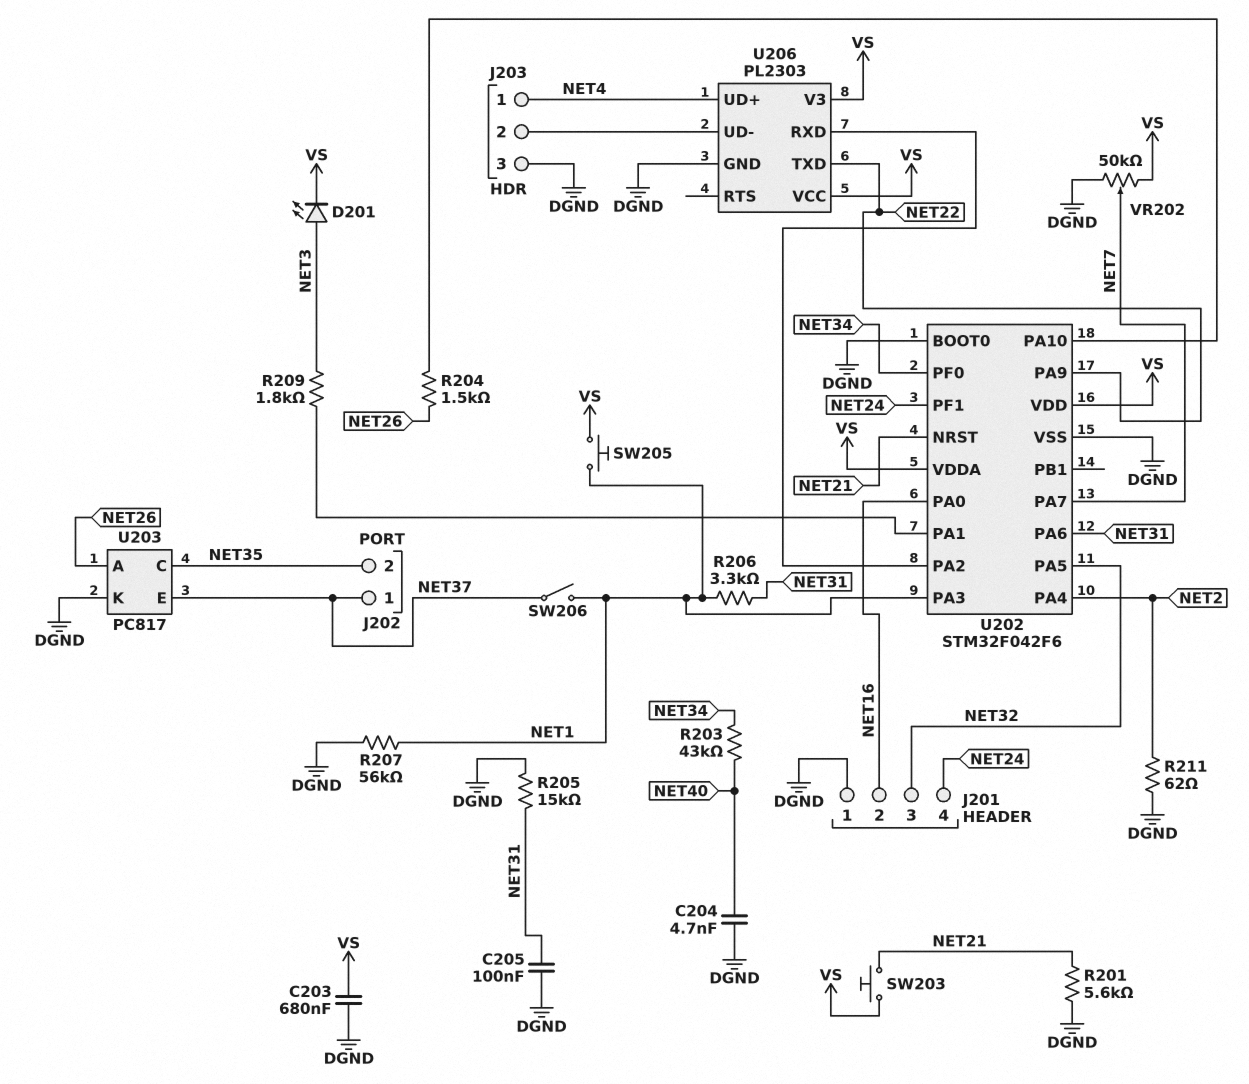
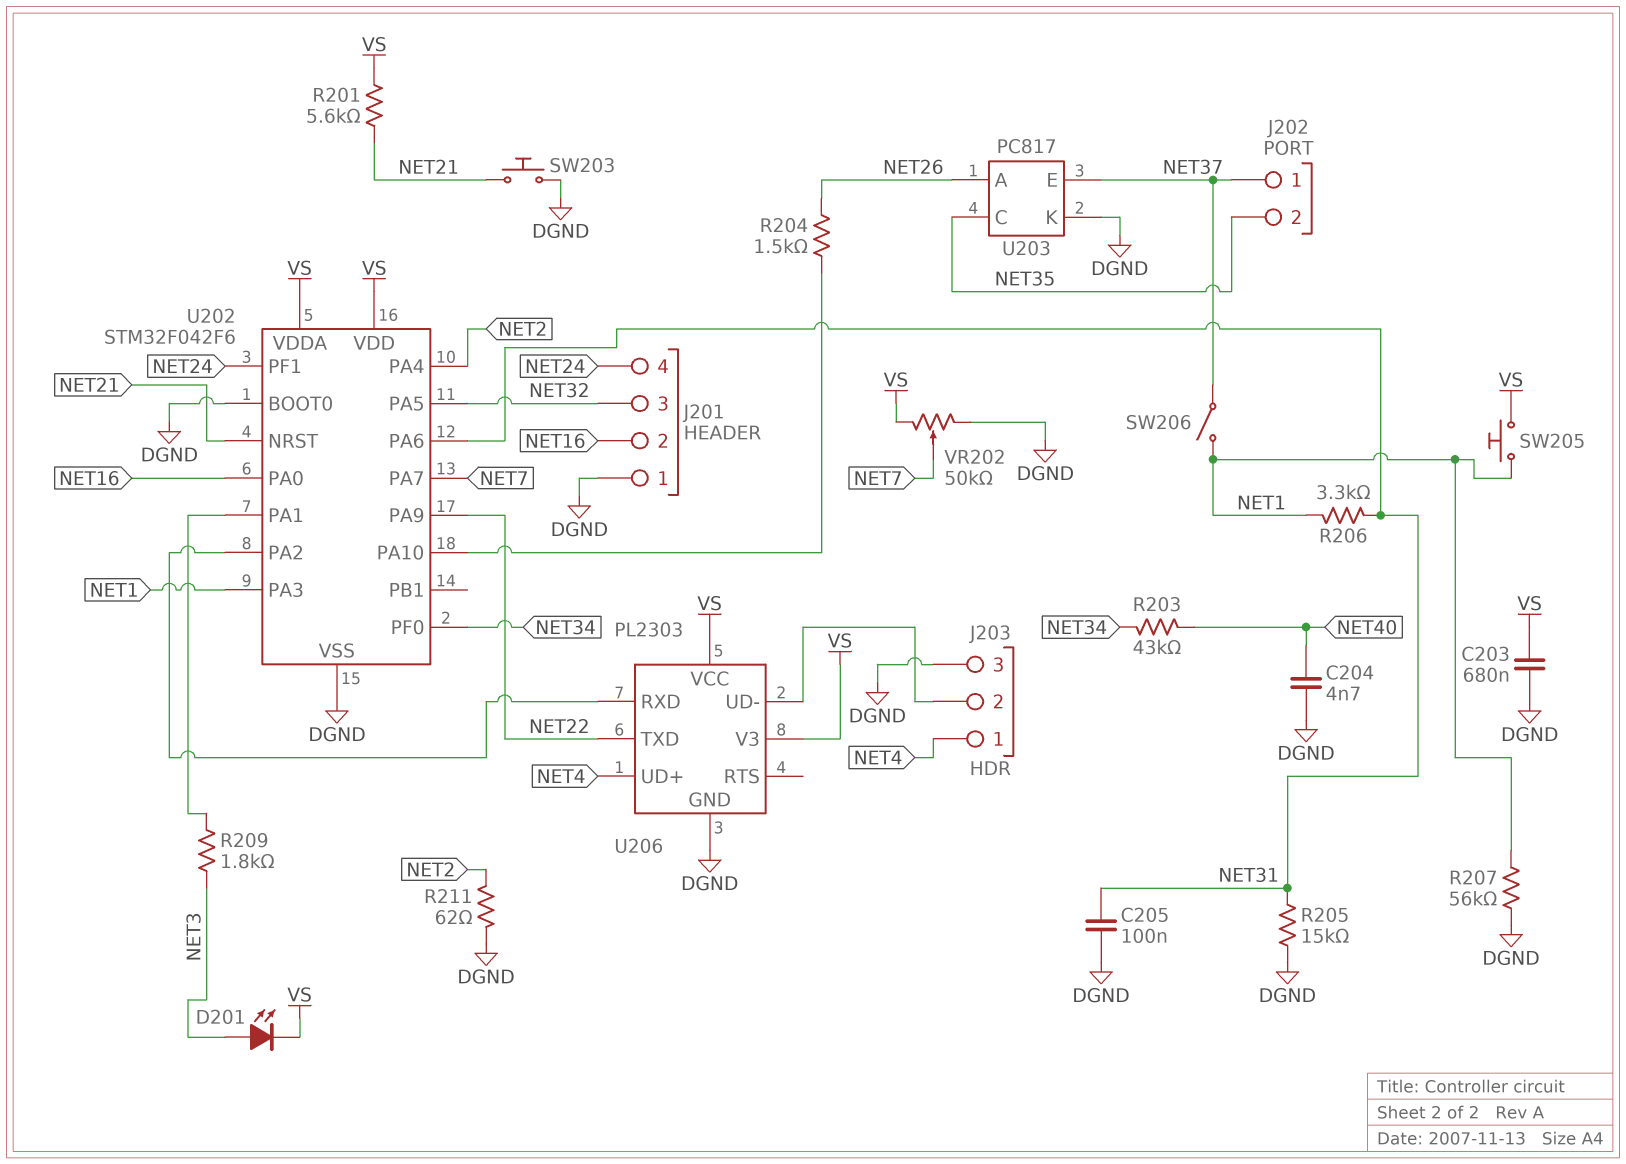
R201: 5.6k (DGND, NET21) -> 5.6k (NET21, VS)
SW203: button (NET21, VS) -> button (DGND, NET21)

